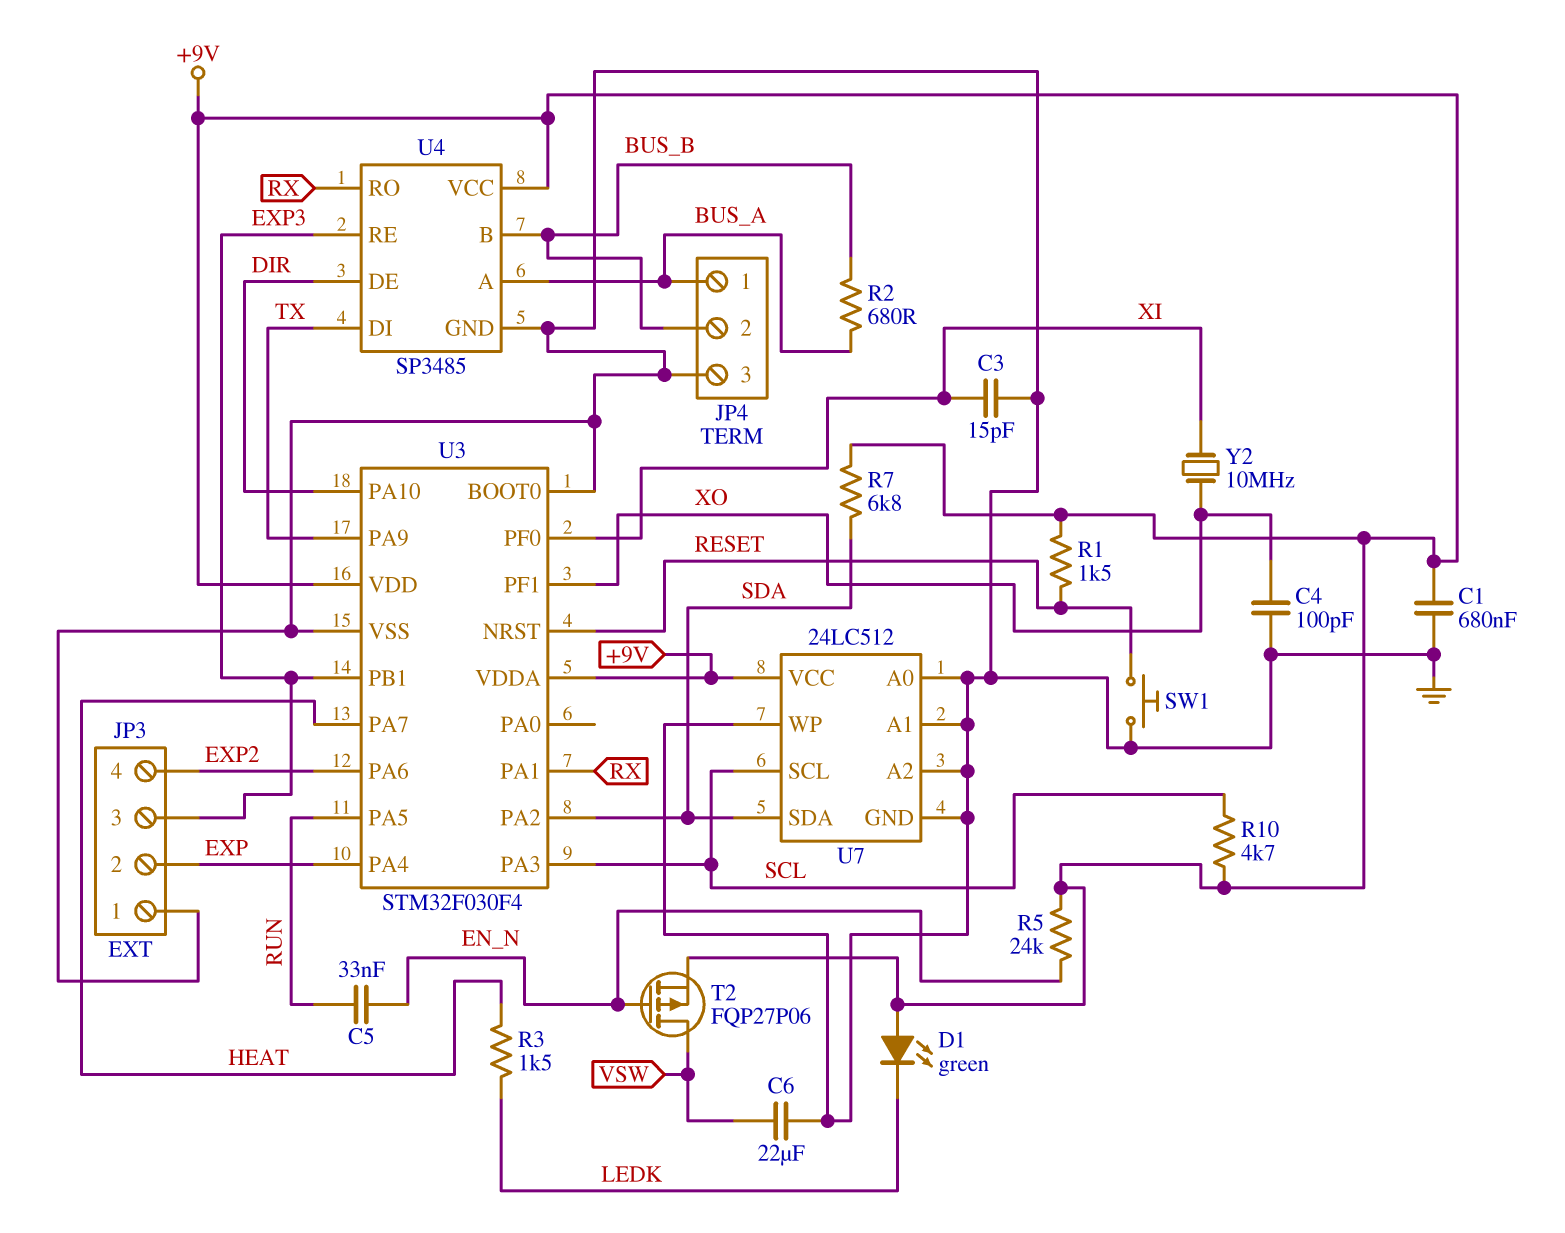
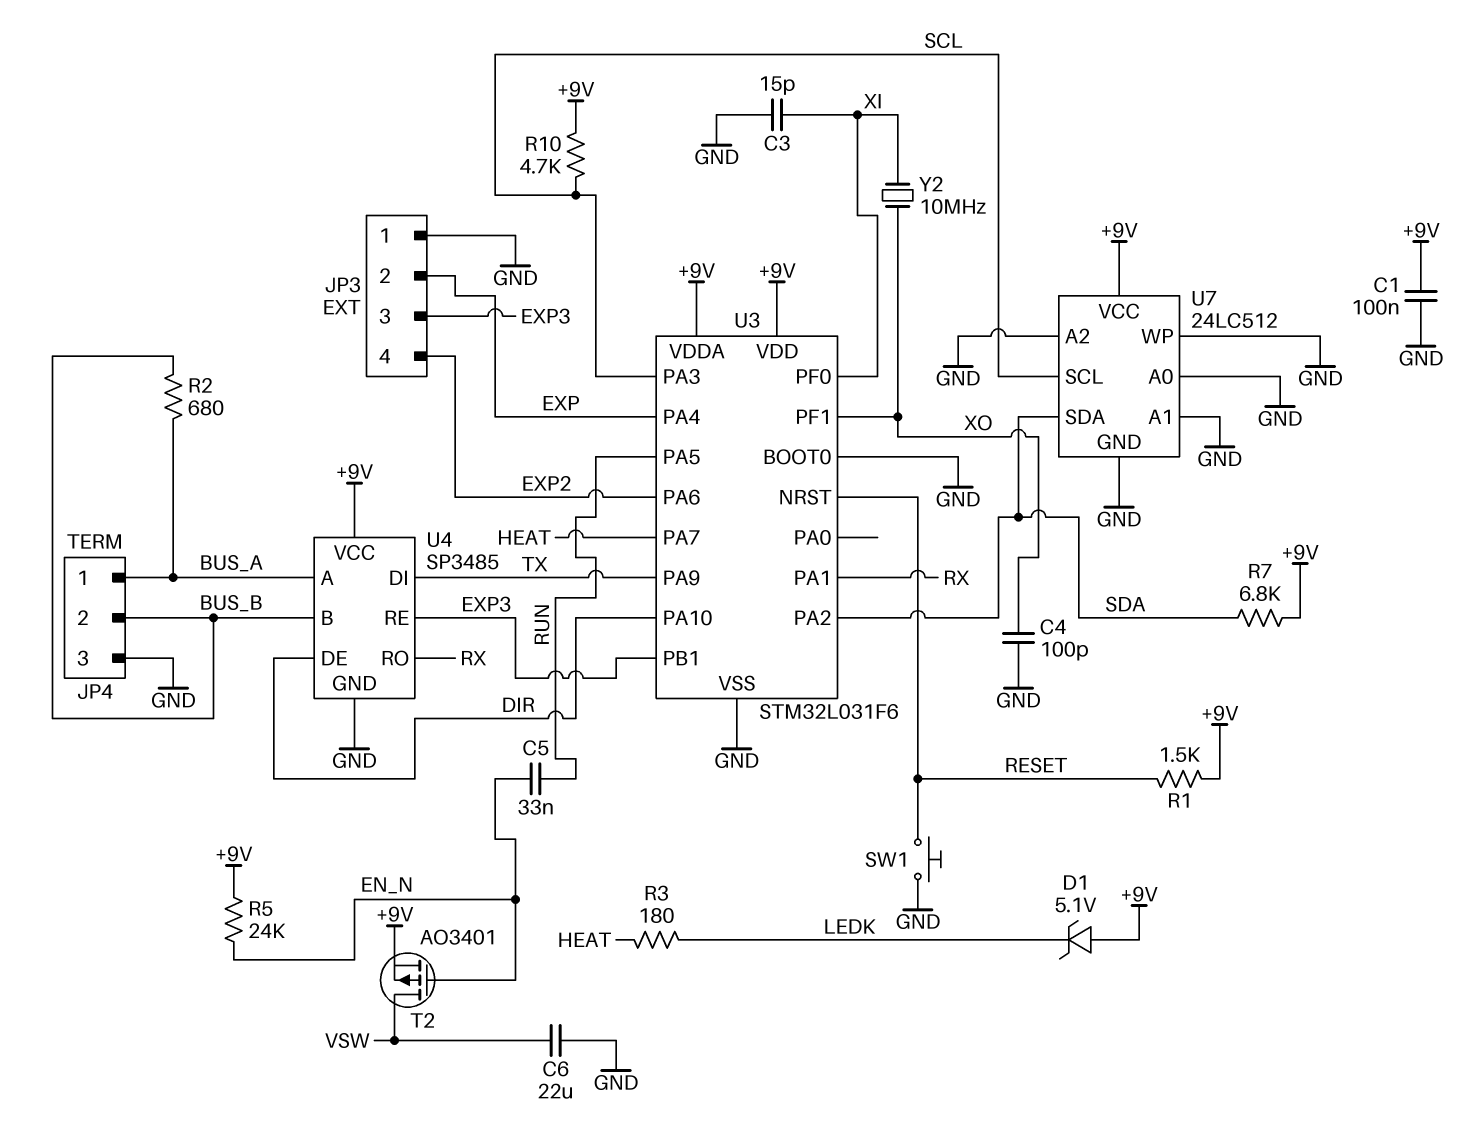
C1: 680nF (+9V, GND) -> 100nF (+9V, GND)
D1: LED green (A +9V, K LEDK) -> zener 5.1V (A +9V, K LEDK)
R3: 1.5k (HEAT, LEDK) -> 180 (HEAT, LEDK)
T2: PMOS FQP27P06 (G EN_N, D VSW, S +9V) -> PMOS AO3401 (G EN_N, D VSW, S +9V)
U3: STM32F030F4 -> STM32L031F6

